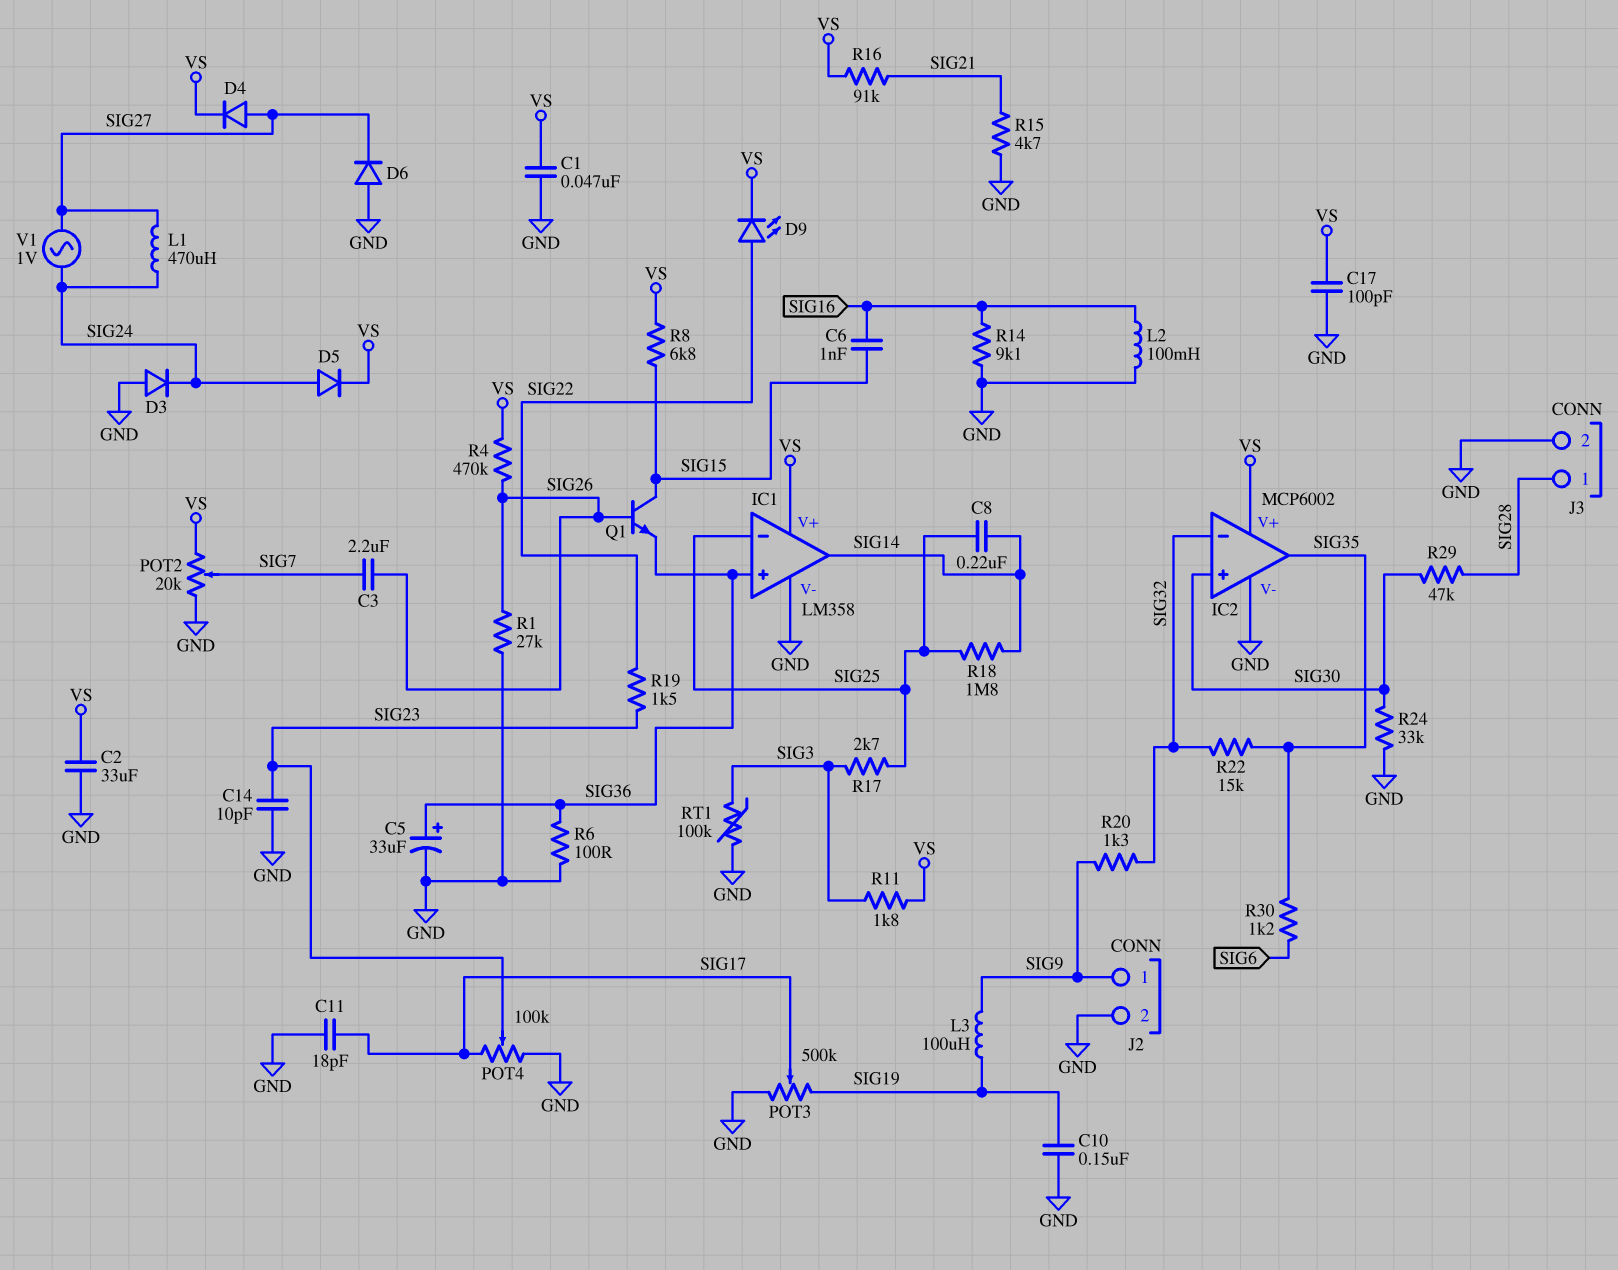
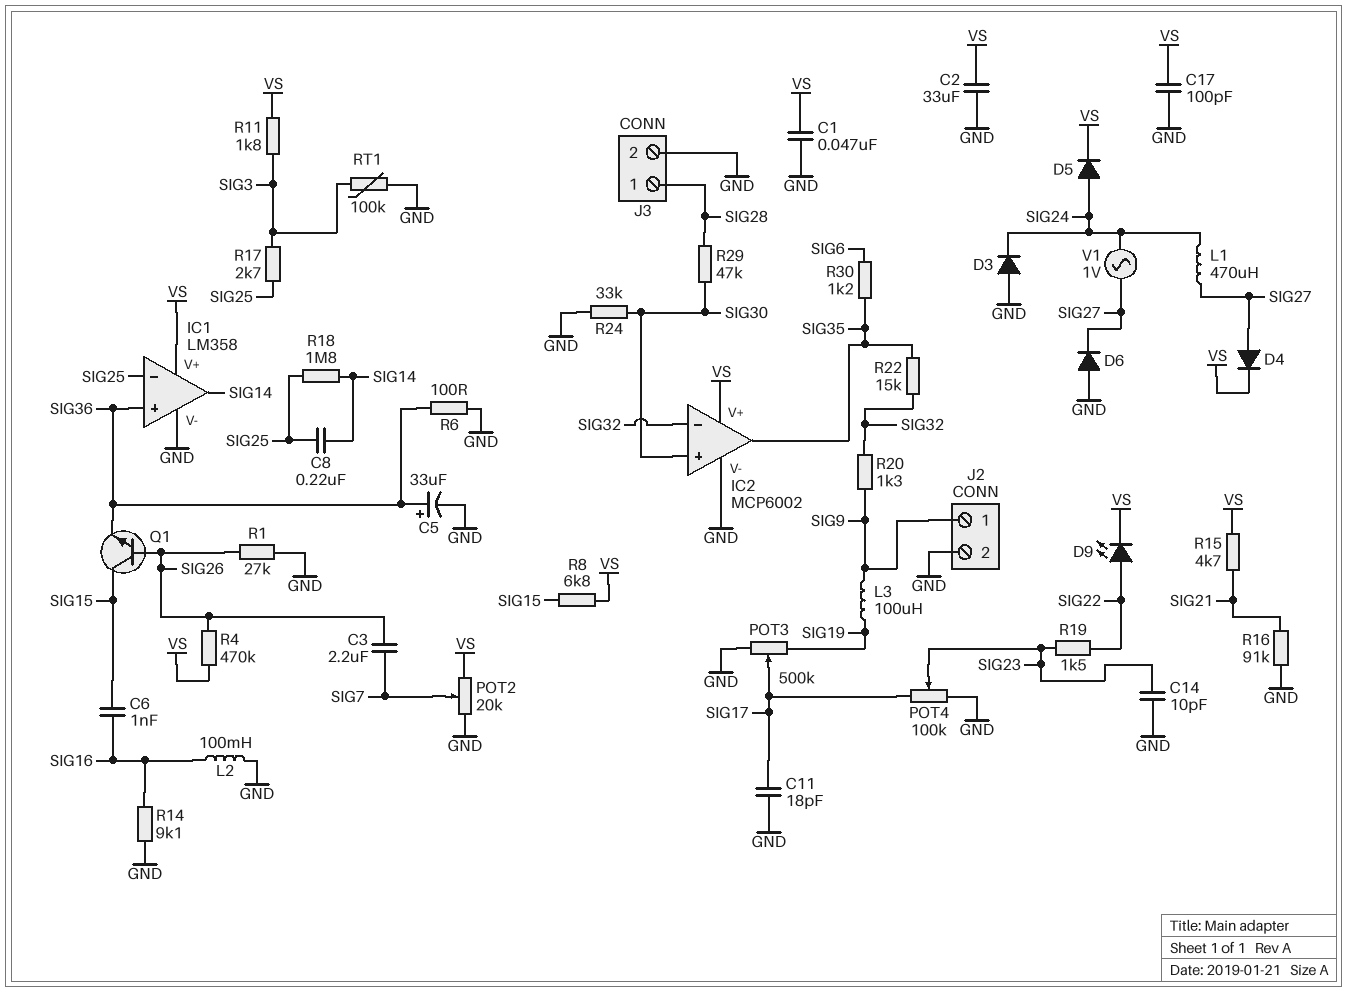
C10: 150nF (GND, SIG19) -> none
R15: 4.7k (GND, SIG21) -> 4.7k (SIG21, VS)
R16: 91k (SIG21, VS) -> 91k (GND, SIG21)

